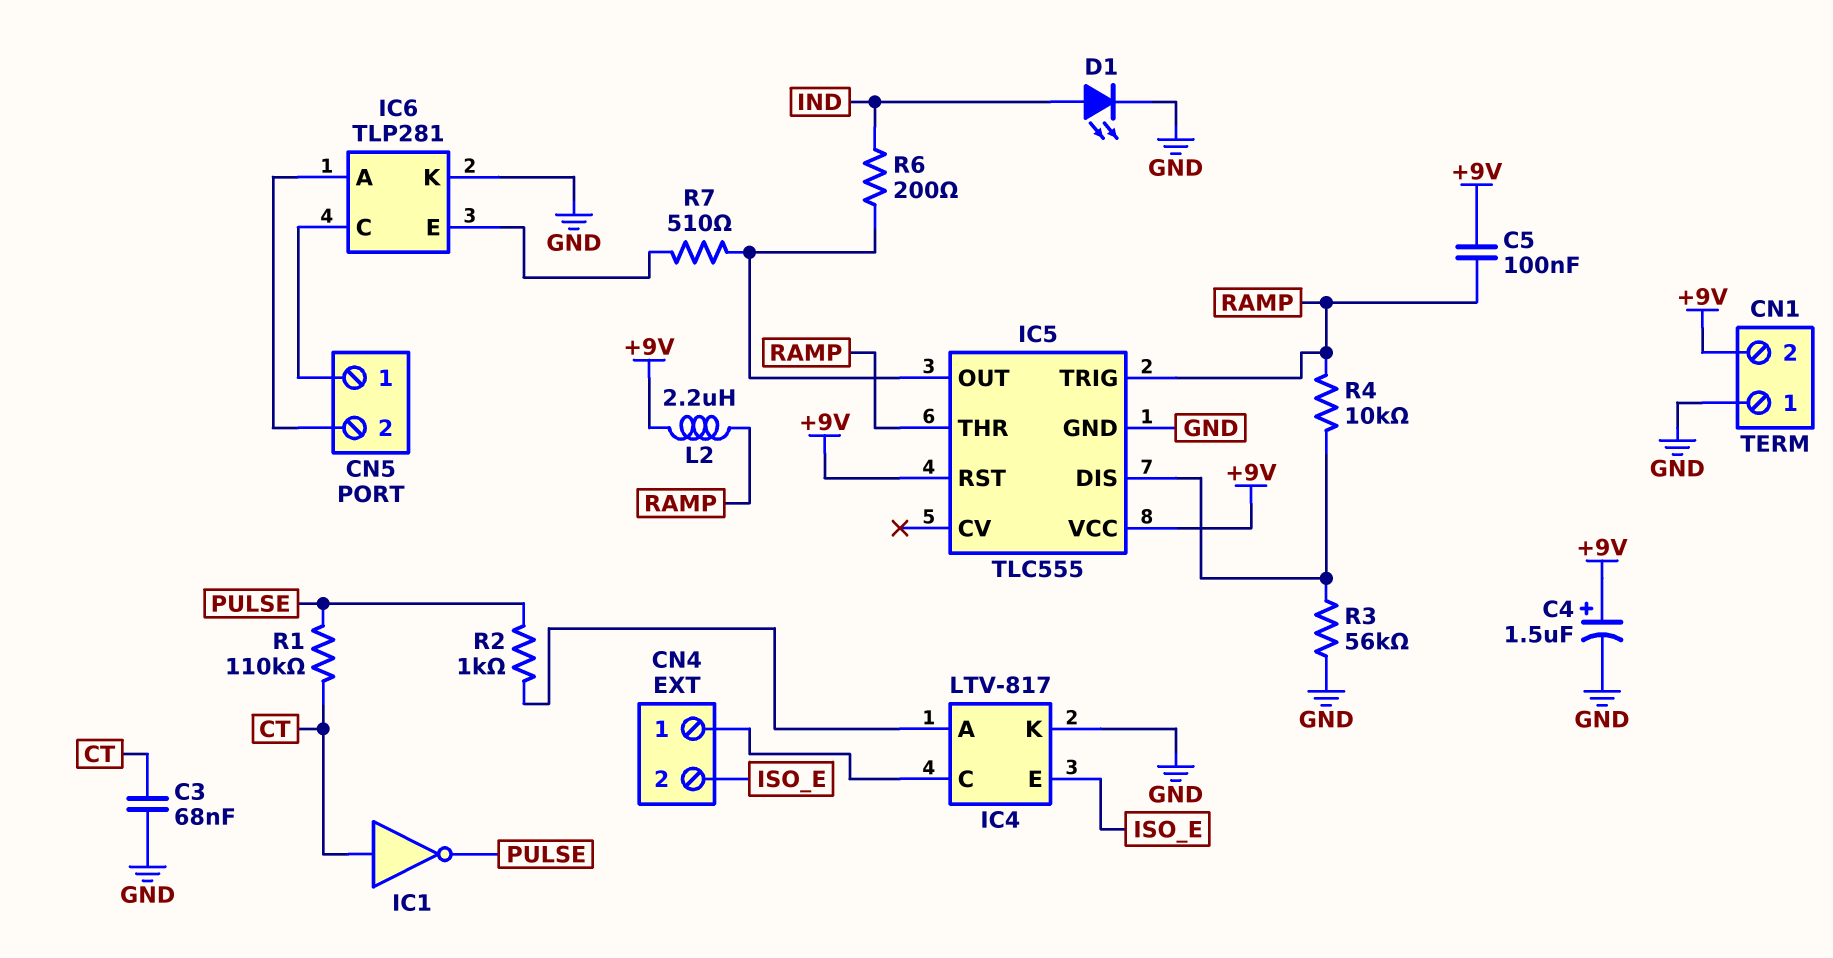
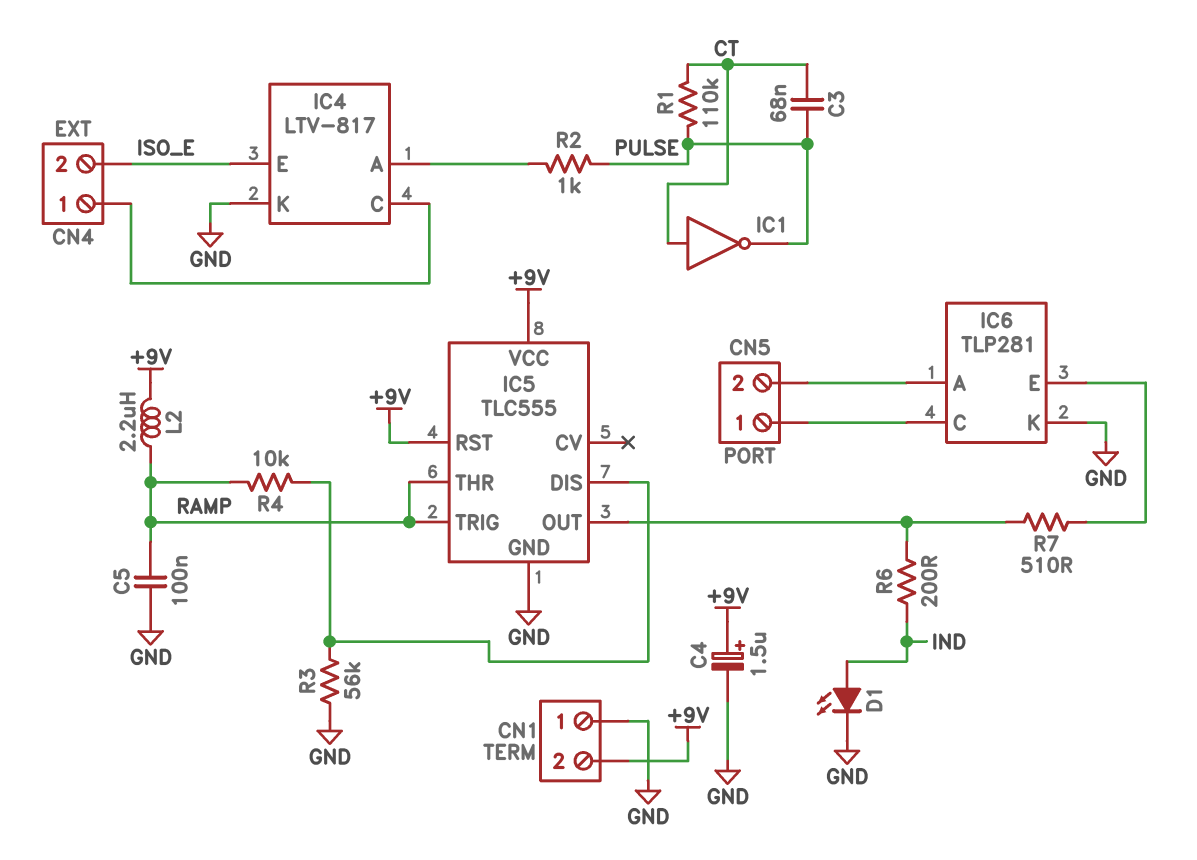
C3: 68nF (CT, GND) -> 68nF (CT, PULSE)
C5: 100nF (+9V, RAMP) -> 100nF (GND, RAMP)

